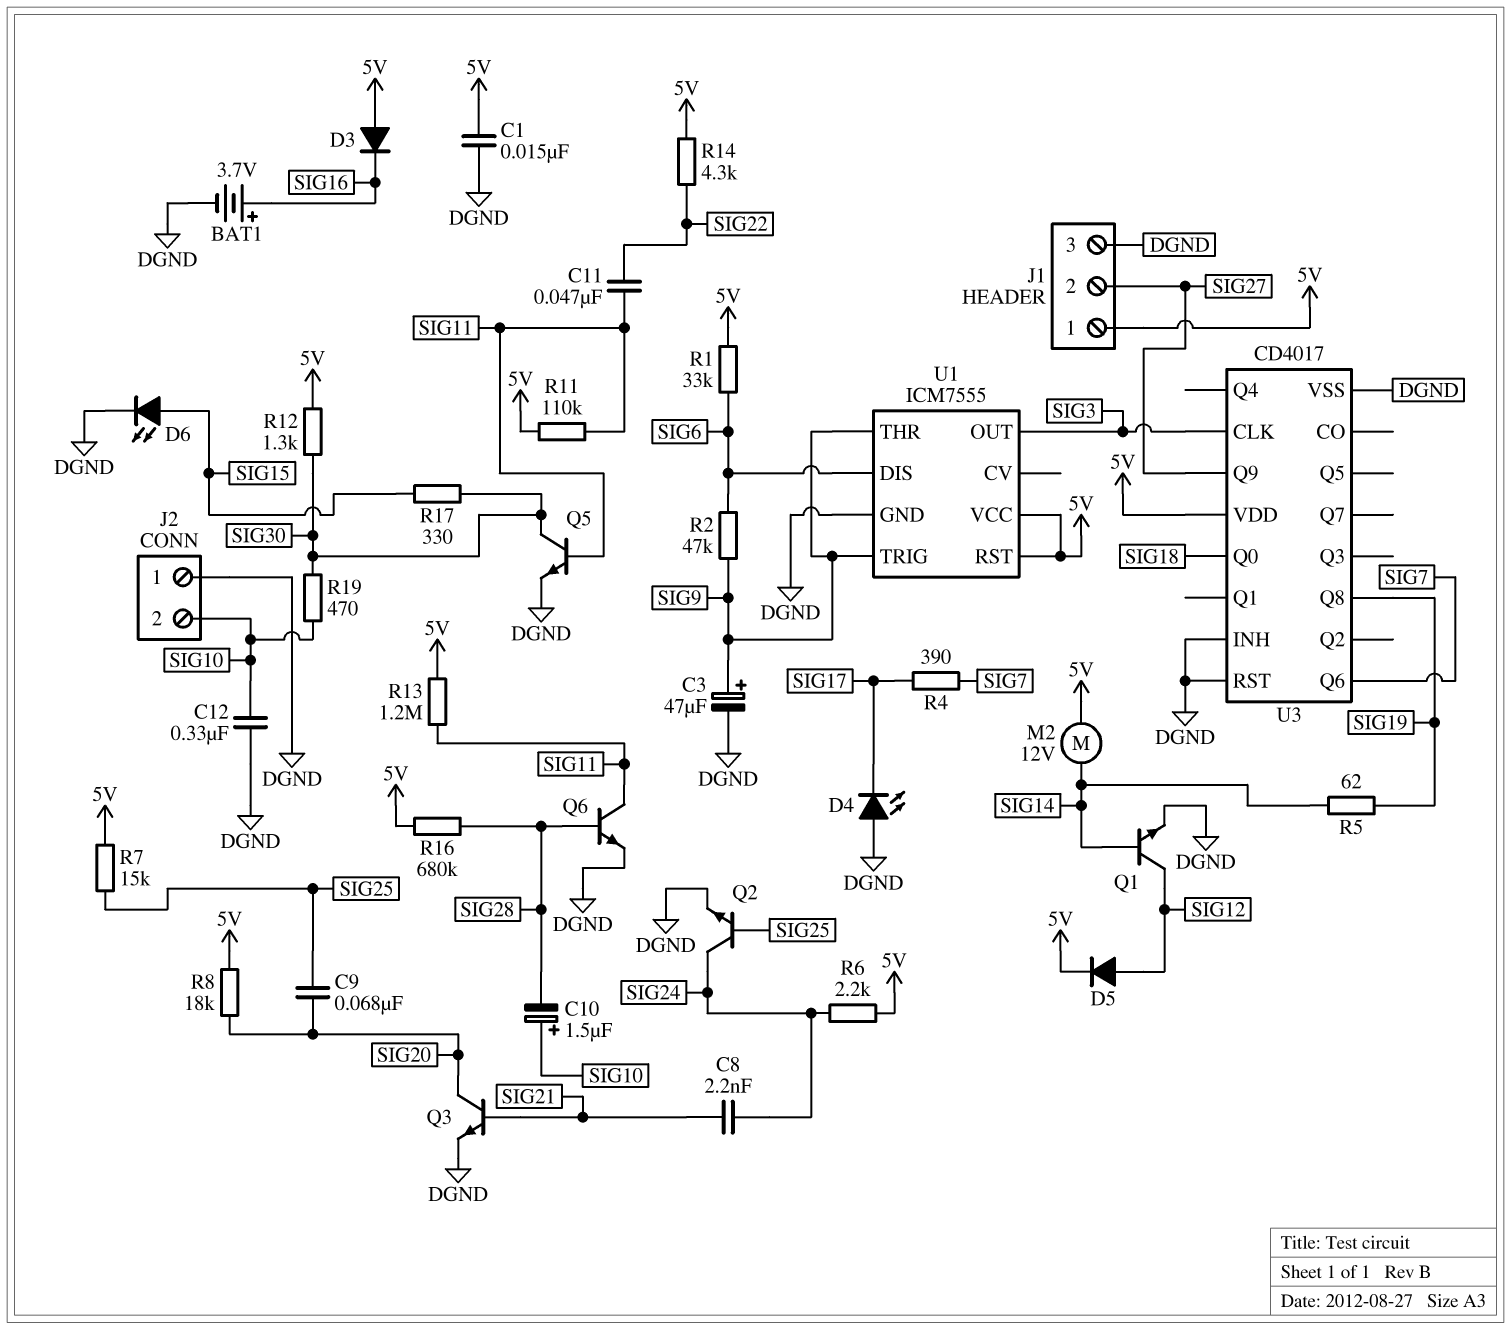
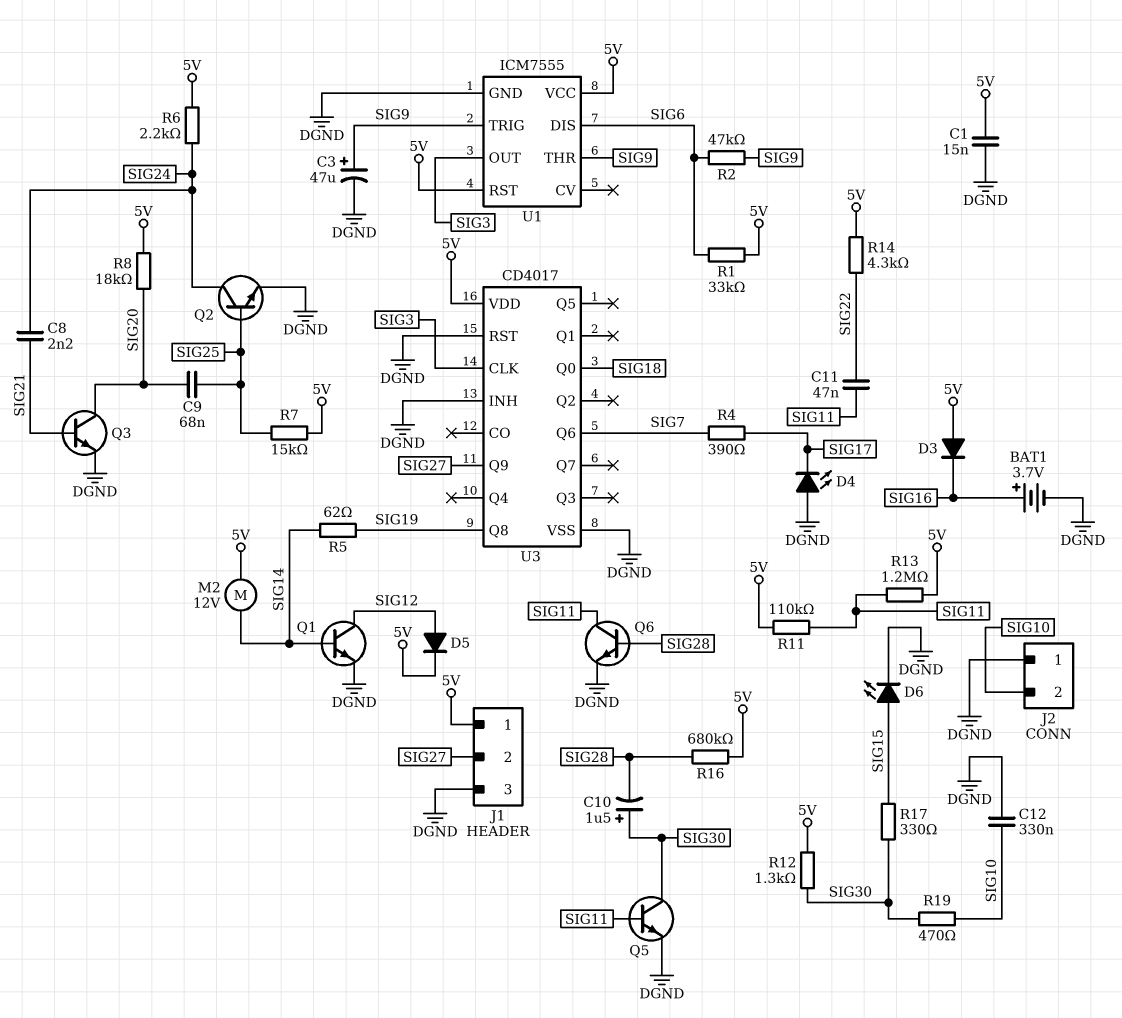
C10: 1.5uF (plus SIG10, minus SIG28) -> 1.5uF (plus SIG30, minus SIG28)

